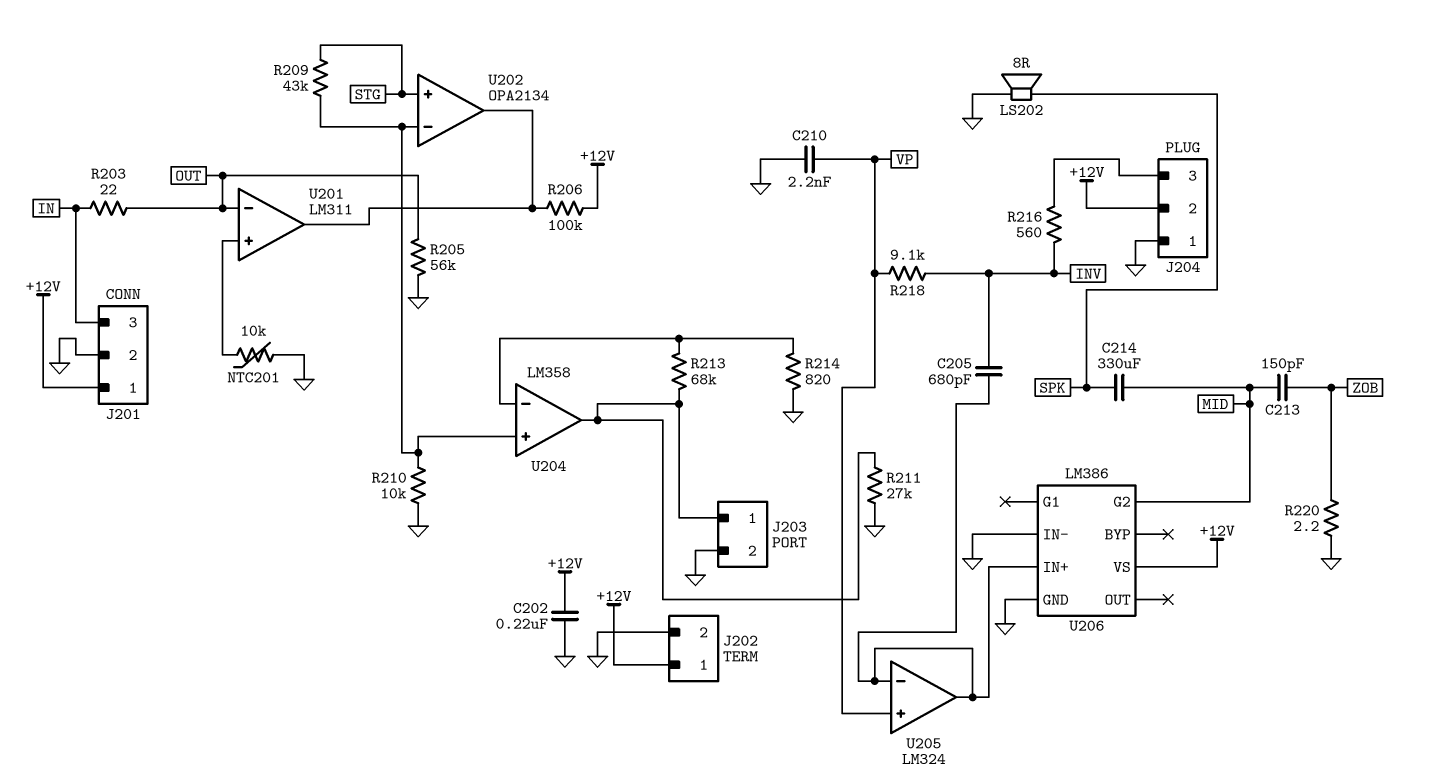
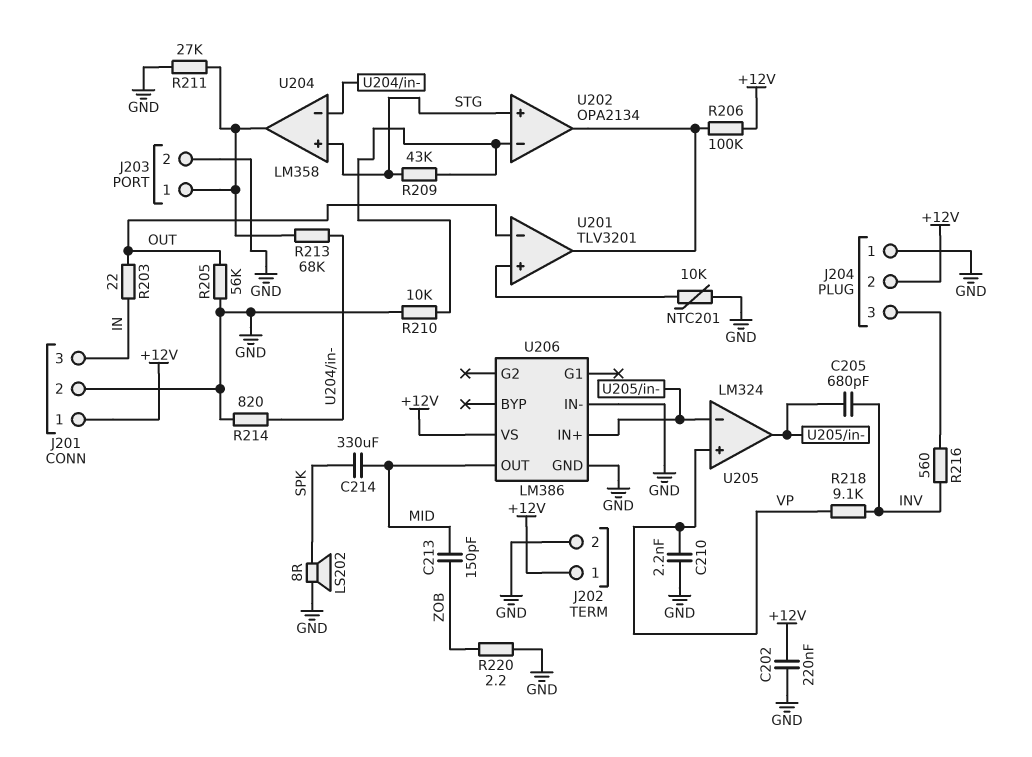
U201: LM311 -> TLV3201
U204 pin in+: U202/in- -> STG
U206 pin G2: MID -> none
U206 pin OUT: none -> MID

